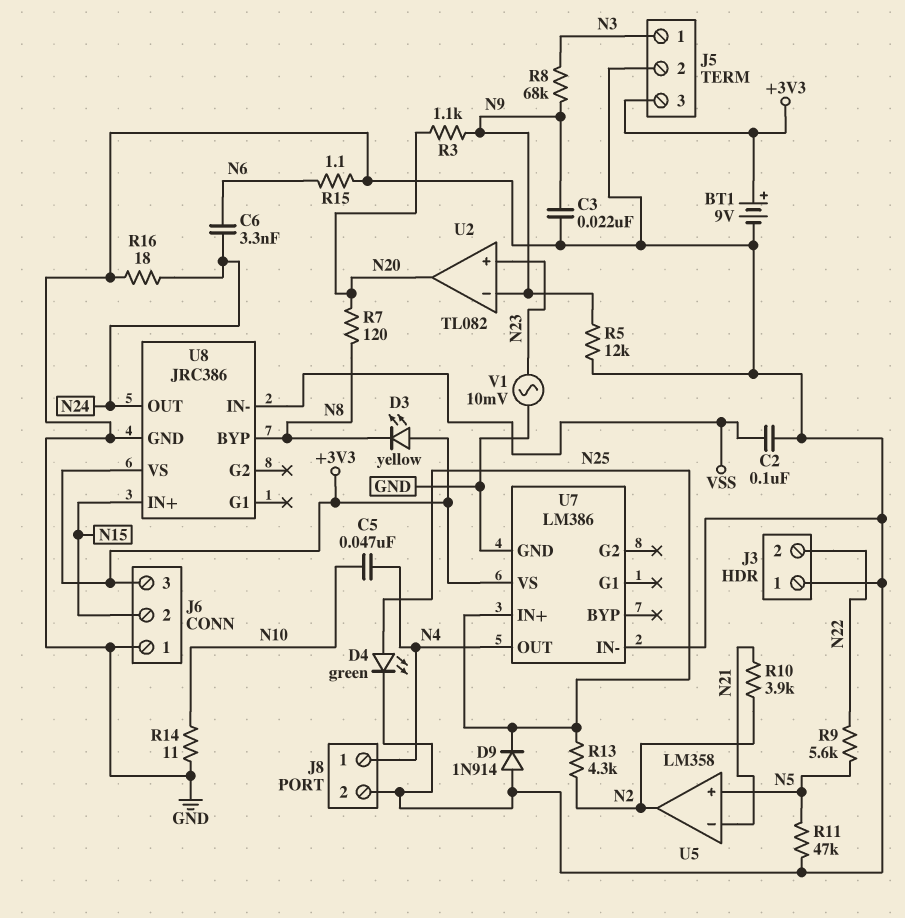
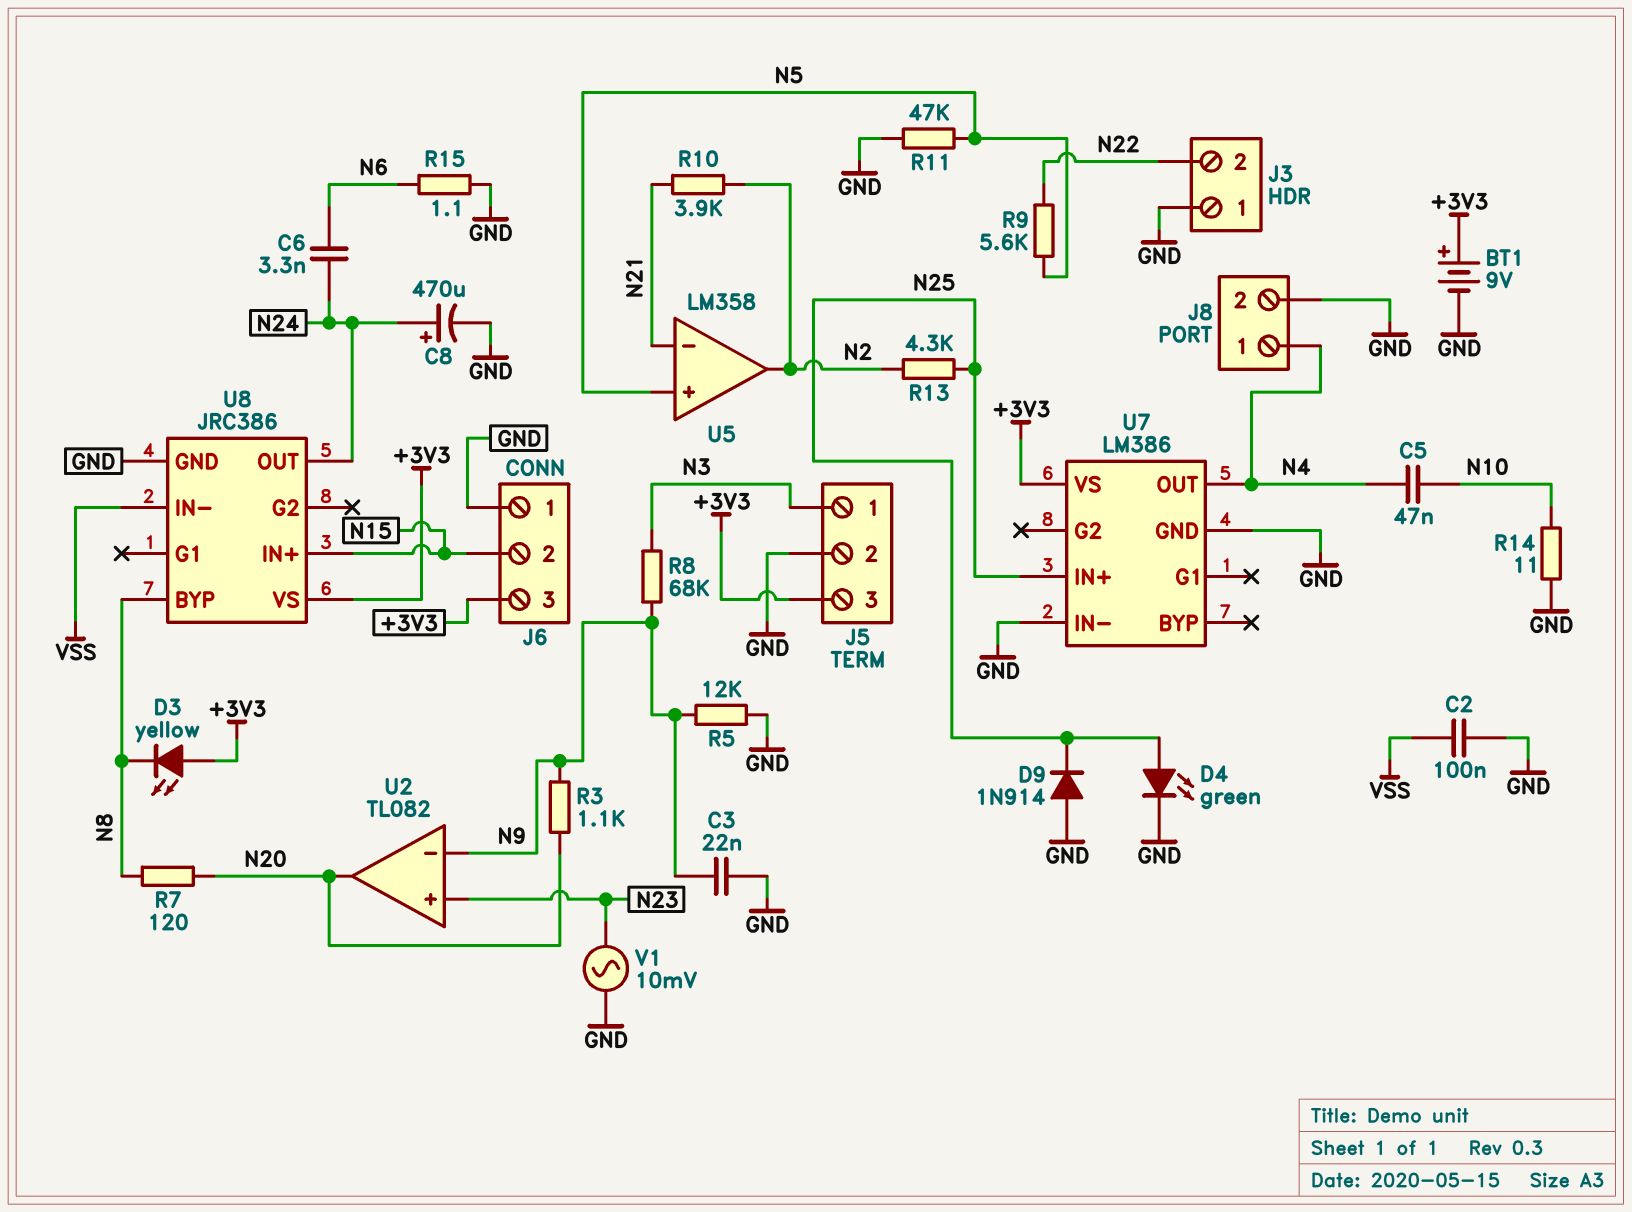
C8: none -> 470uF (plus N24, minus GND)
R16: 18 (GND, N24) -> none

